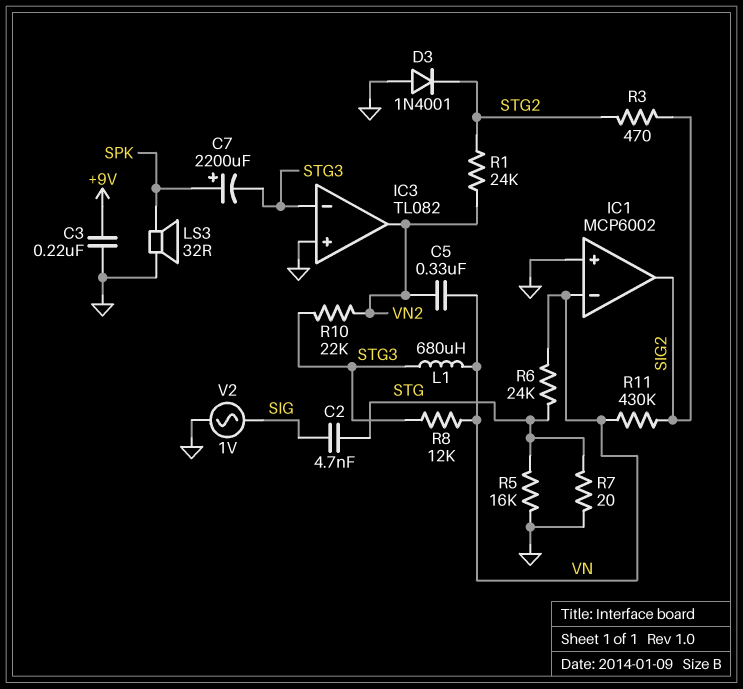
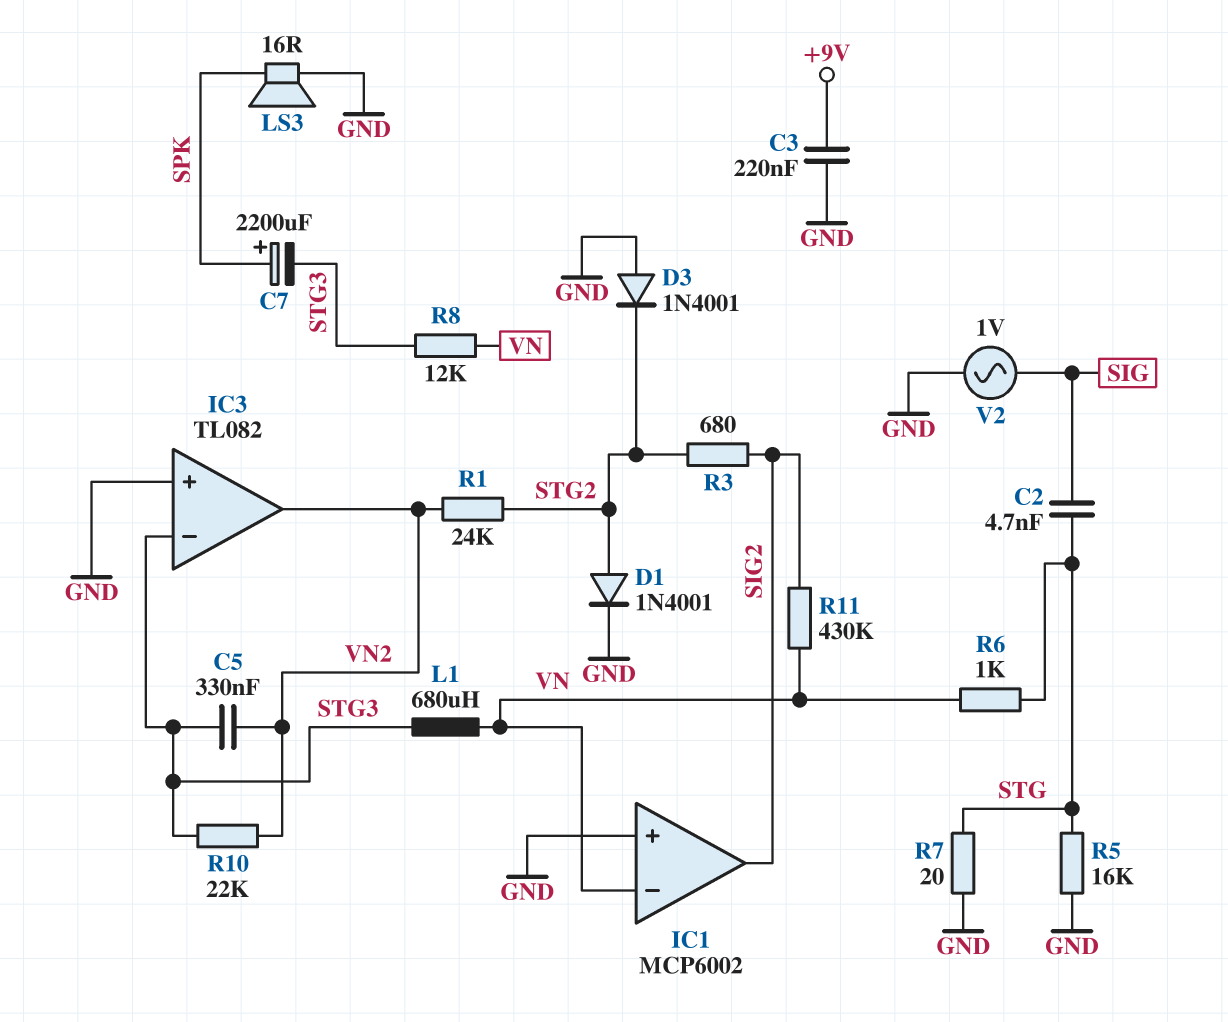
C5: 330nF (VN, VN2) -> 330nF (STG3, VN2)
D1: none -> diode 1N4001 (A STG2, K GND)
LS3: speaker 32R (GND, SPK) -> speaker 16R (GND, SPK)
R3: 470 (SIG2, STG2) -> 680 (SIG2, STG2)
R6: 24k (STG, VN) -> 1k (STG, VN)

